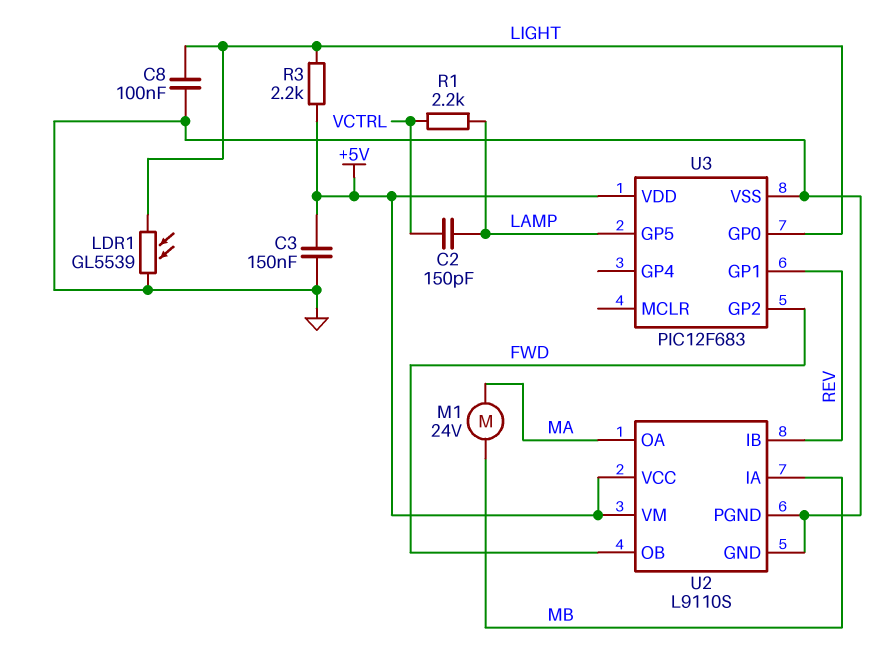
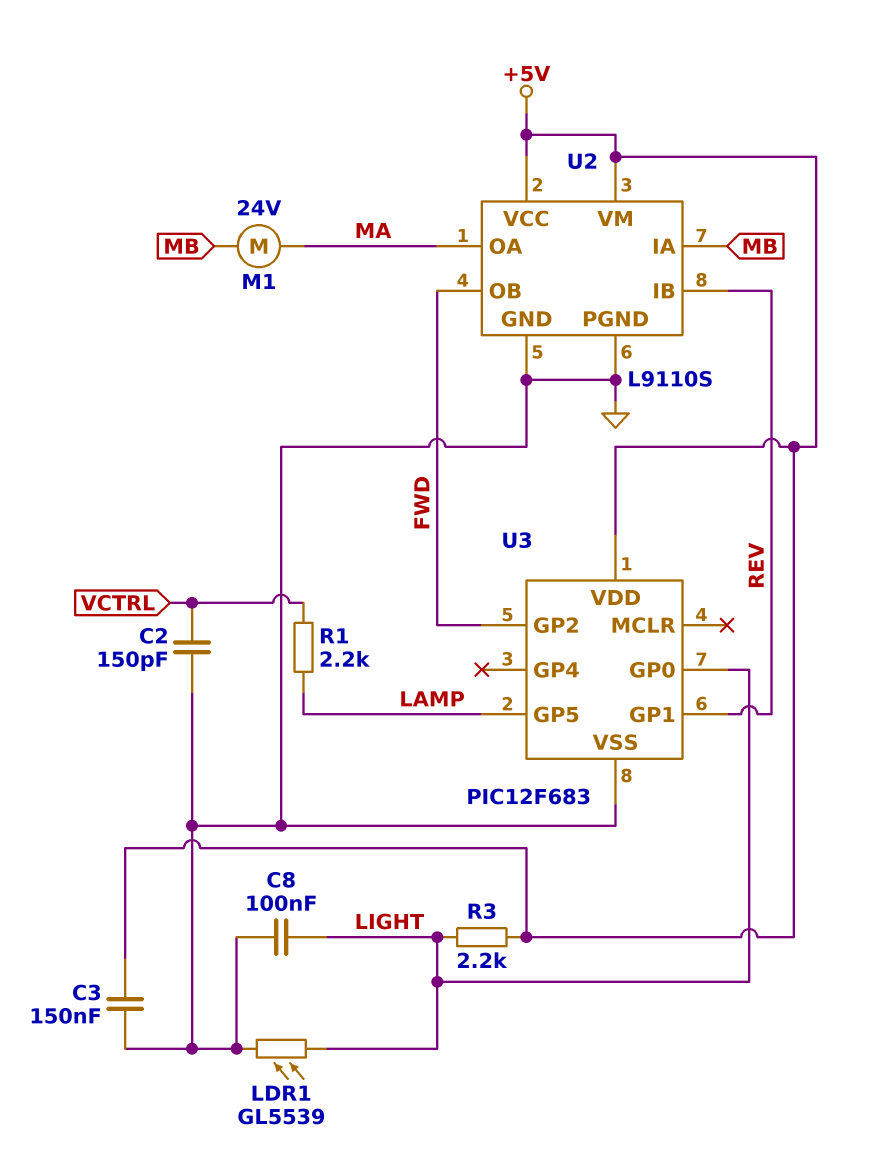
C2: 150pF (LAMP, VCTRL) -> 150pF (GND, VCTRL)

